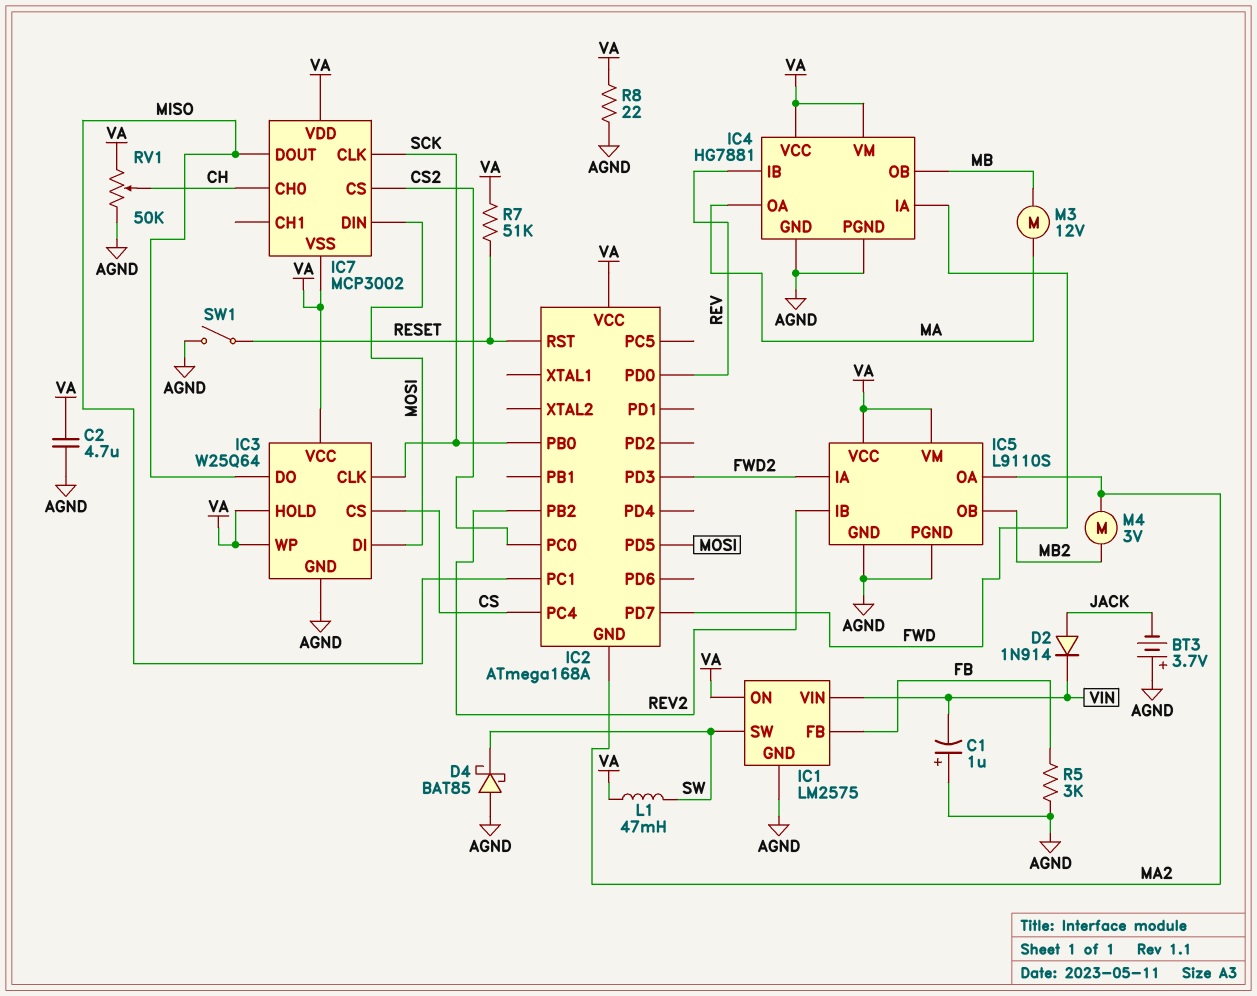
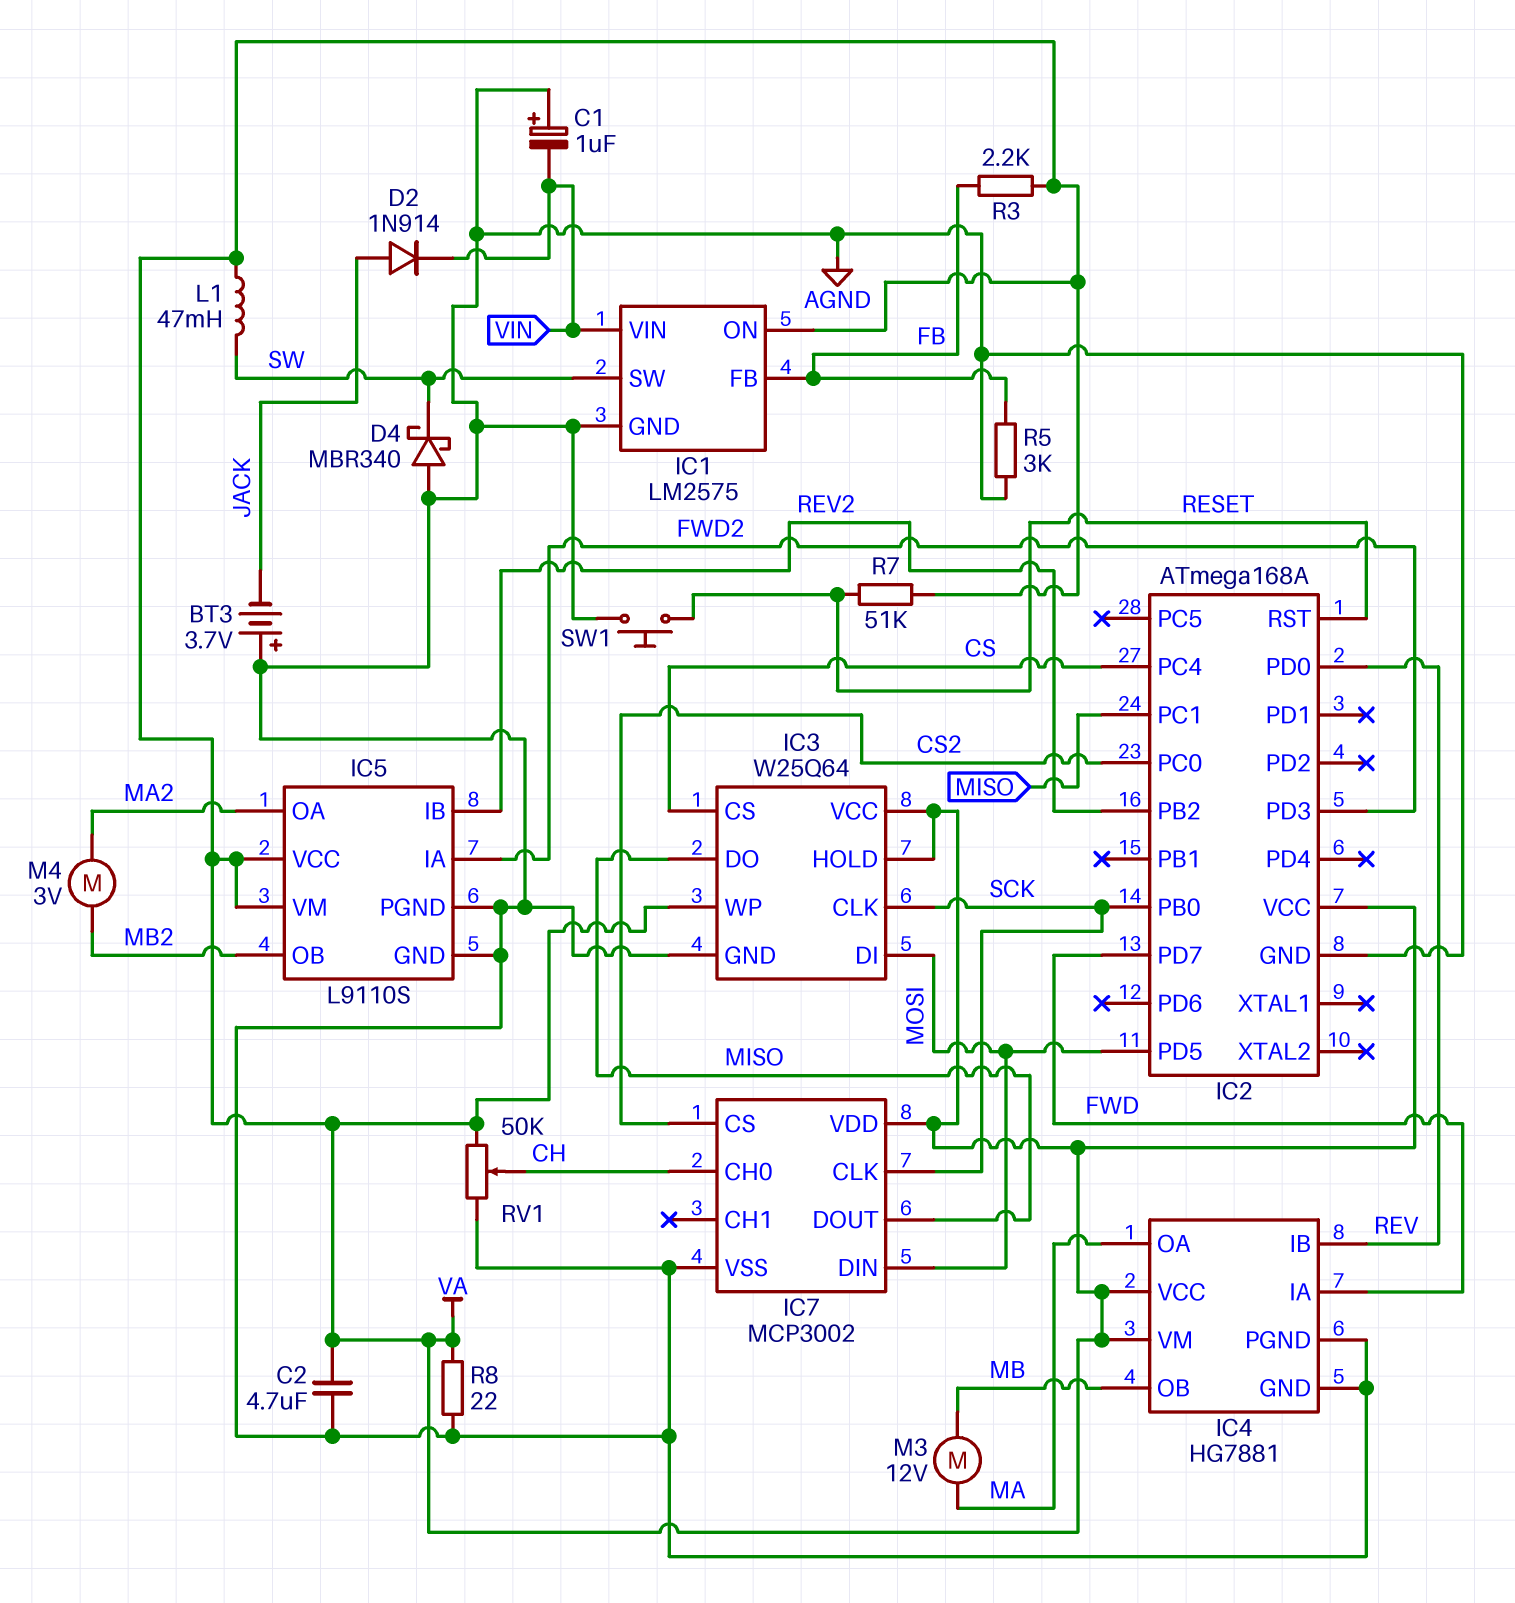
D4: schottky BAT85 (A AGND, K SW) -> schottky MBR340 (A AGND, K SW)
IC2 pin GND: MA2 -> AGND
IC7 pin VSS: VA -> AGND
R3: none -> 2.2k (FB, VA)
SW1: switch (AGND, RESET) -> button (AGND, RESET)

